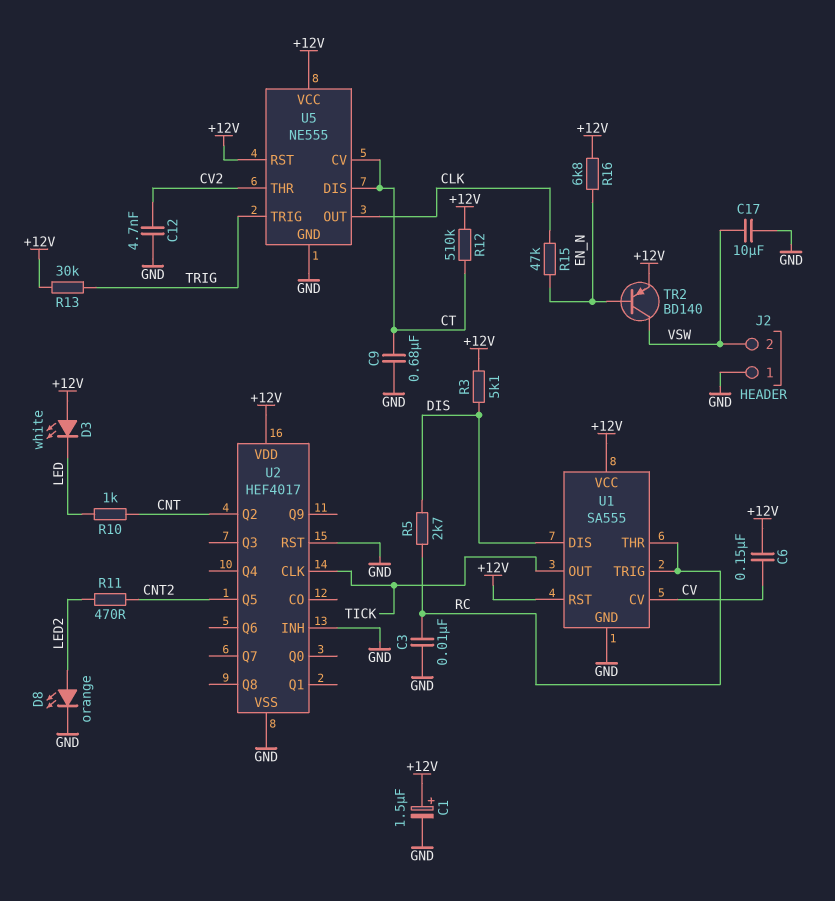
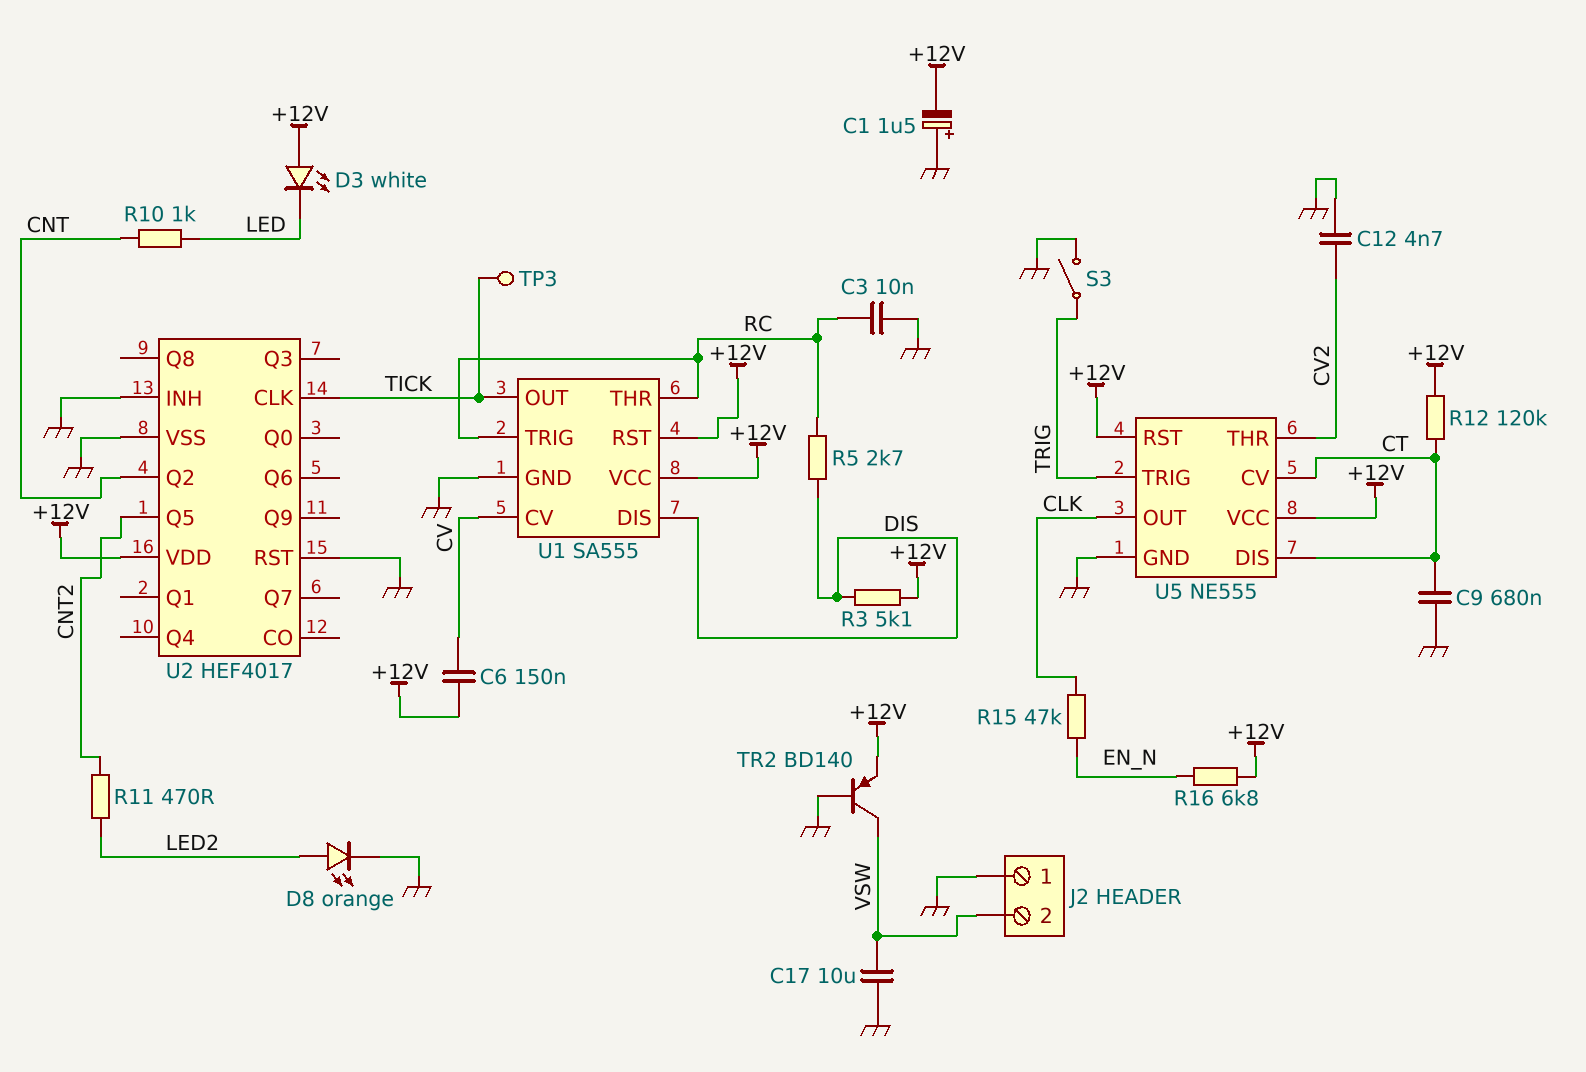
C1: 1.5uF (plus +12V, minus GND) -> 1.5uF (plus GND, minus +12V)
R12: 510k (+12V, CT) -> 120k (+12V, CT)
R13: 30k (+12V, TRIG) -> none
S3: none -> switch (GND, TRIG)
TP3: none -> test point (TICK)
TR2: PNP BD140 (B EN_N, C VSW, E +12V) -> PNP BD140 (B GND, C VSW, E +12V)

